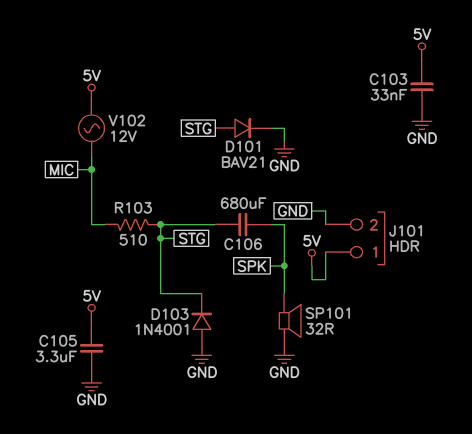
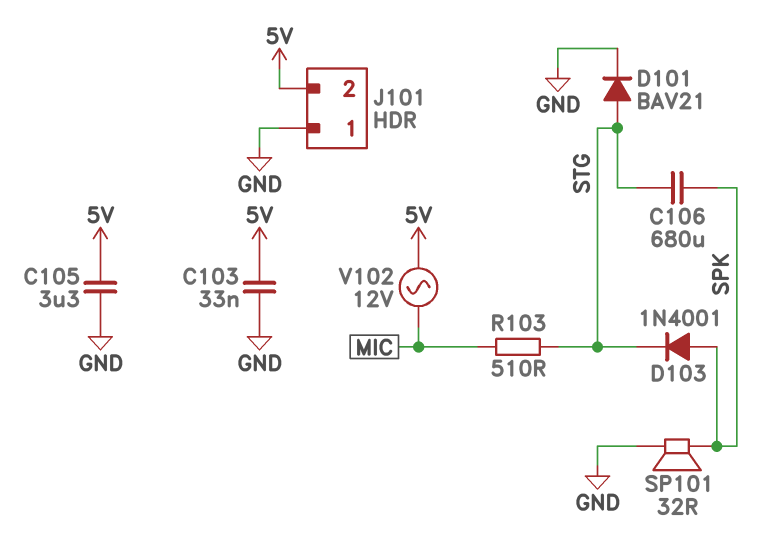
D103: diode 1N4001 (A GND, K STG) -> diode 1N4001 (A SPK, K STG)
J101 pin 1: 5V -> GND
J101 pin 2: GND -> 5V

